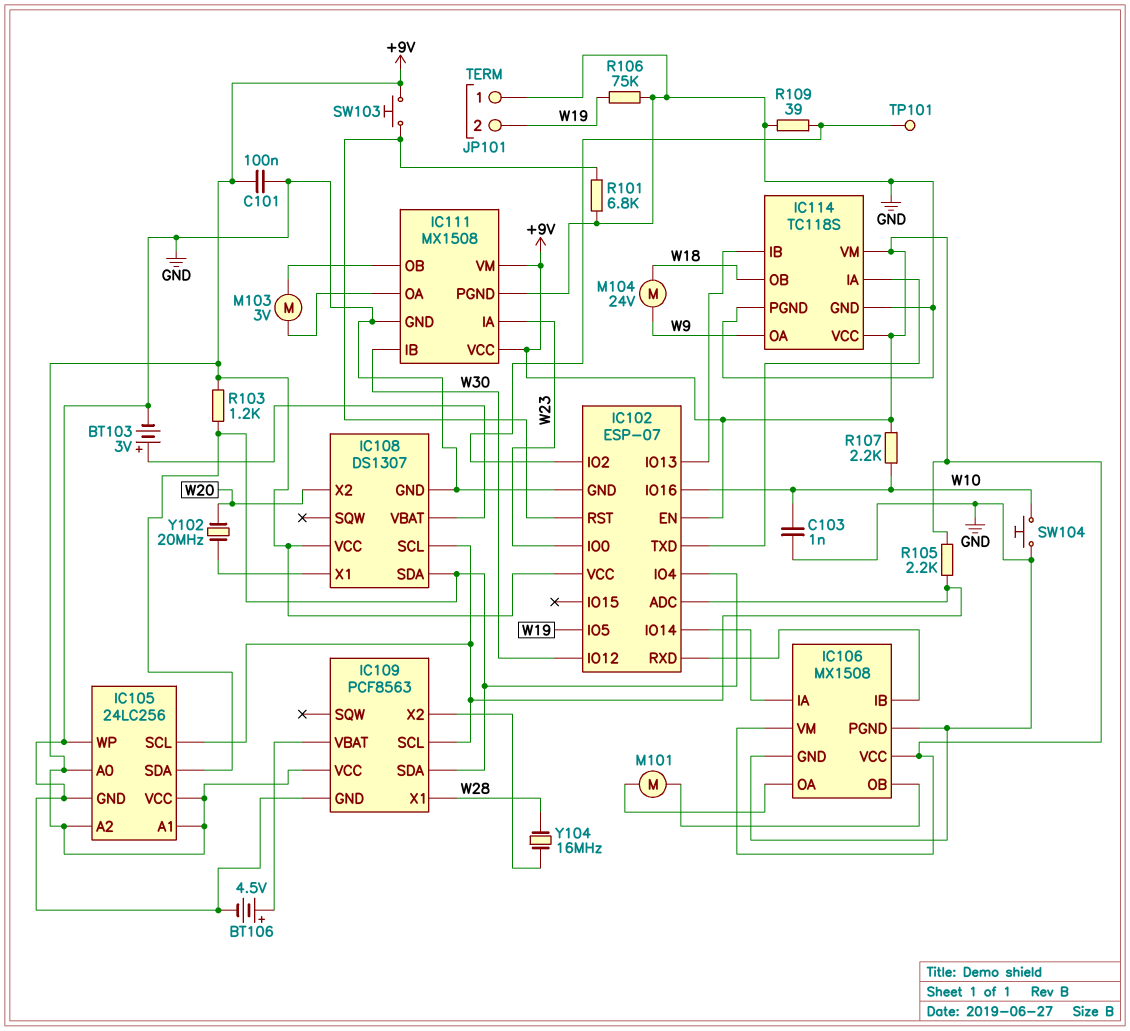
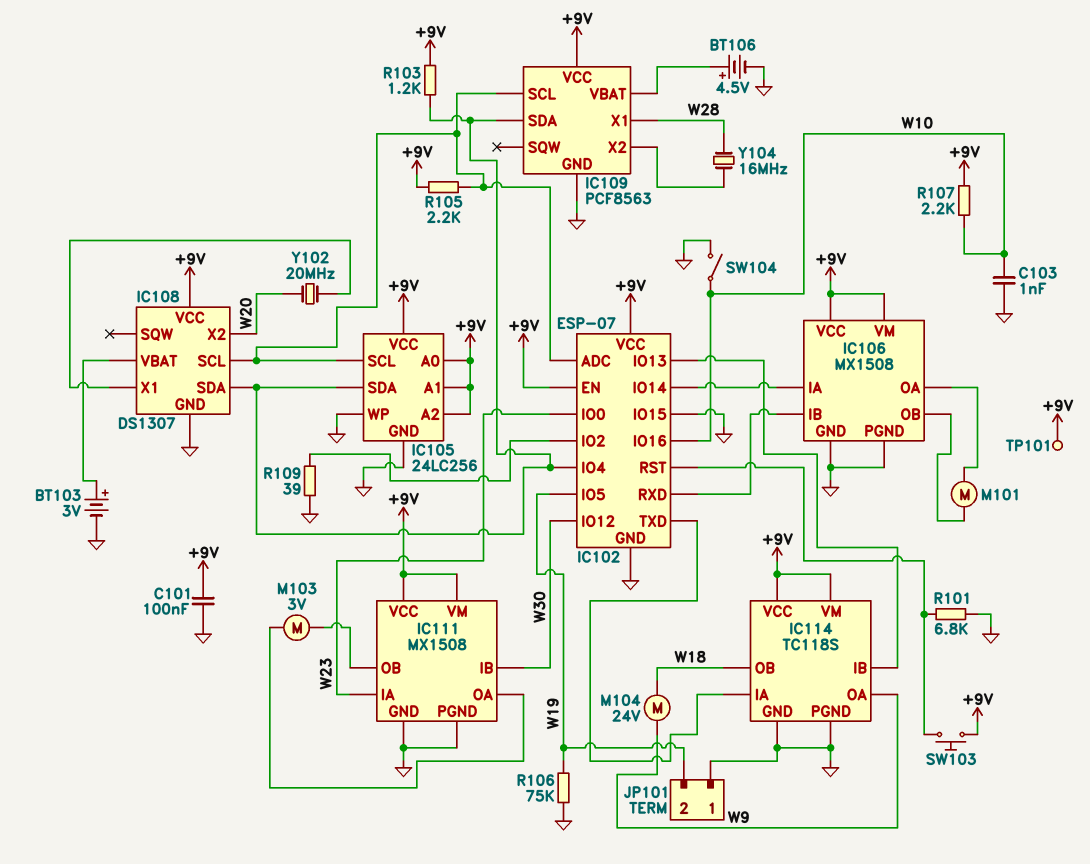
IC102 pin IO15: none -> GND
SW104: button (GND, W10) -> switch (GND, W10)
TP101: test point (IC102/IO2) -> test point (+9V)

